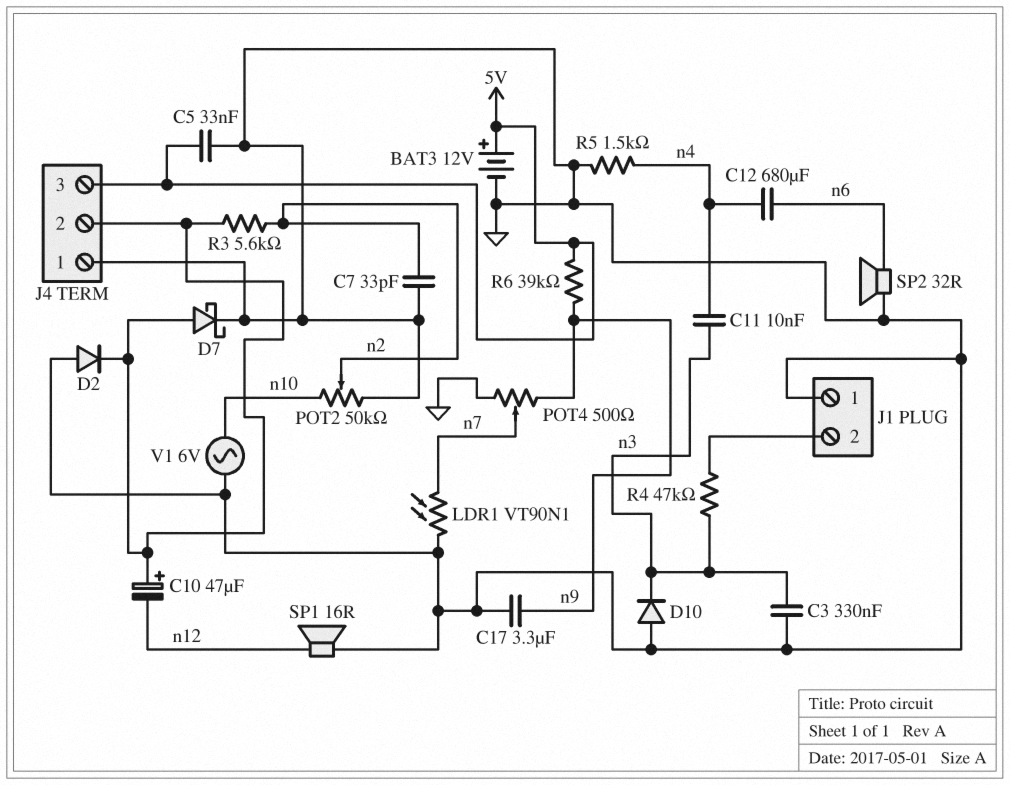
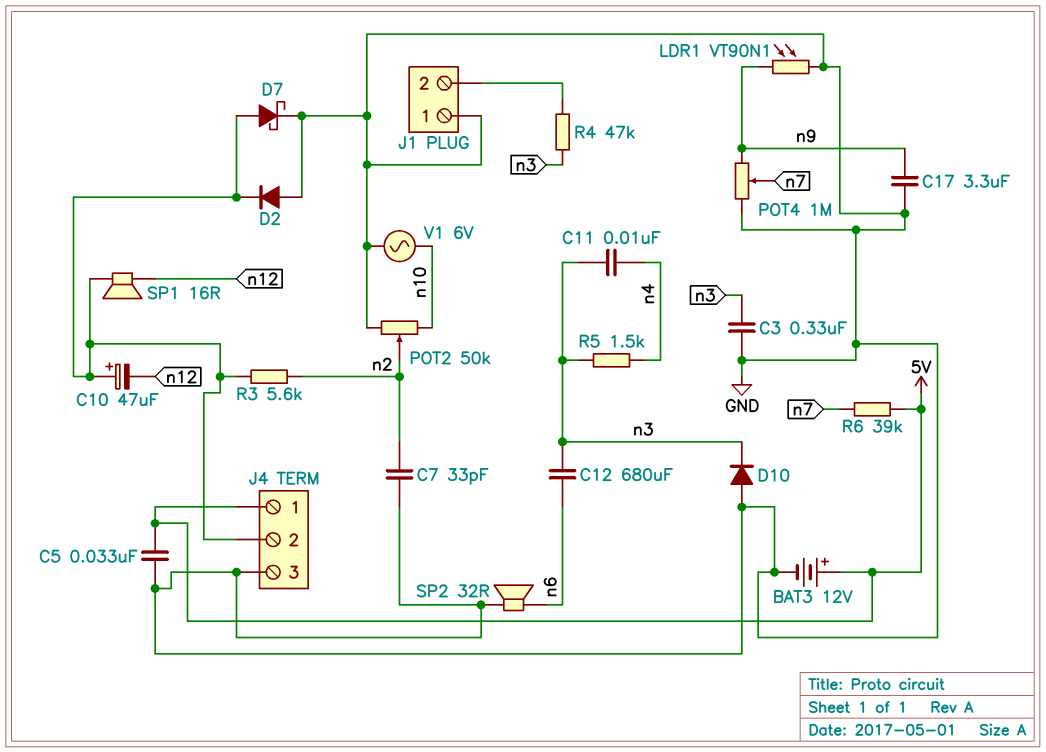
C12: 680uF (n4, n6) -> 680uF (n3, n6)
J4 pin 1: GND -> 5V
J4 pin 3: 5V -> GND
LDR1: VT90N1 (GND, n7) -> VT90N1 (GND, n9)
POT4: 500 (GND, n9, wiper n7) -> 1M (GND, n9, wiper n7)
R5: 1.5k (GND, n4) -> 1.5k (n3, n4)
R6: 39k (5V, n9) -> 39k (5V, n7)
SP1: speaker 16R (GND, n12) -> speaker 16R (J4/2, n12)

